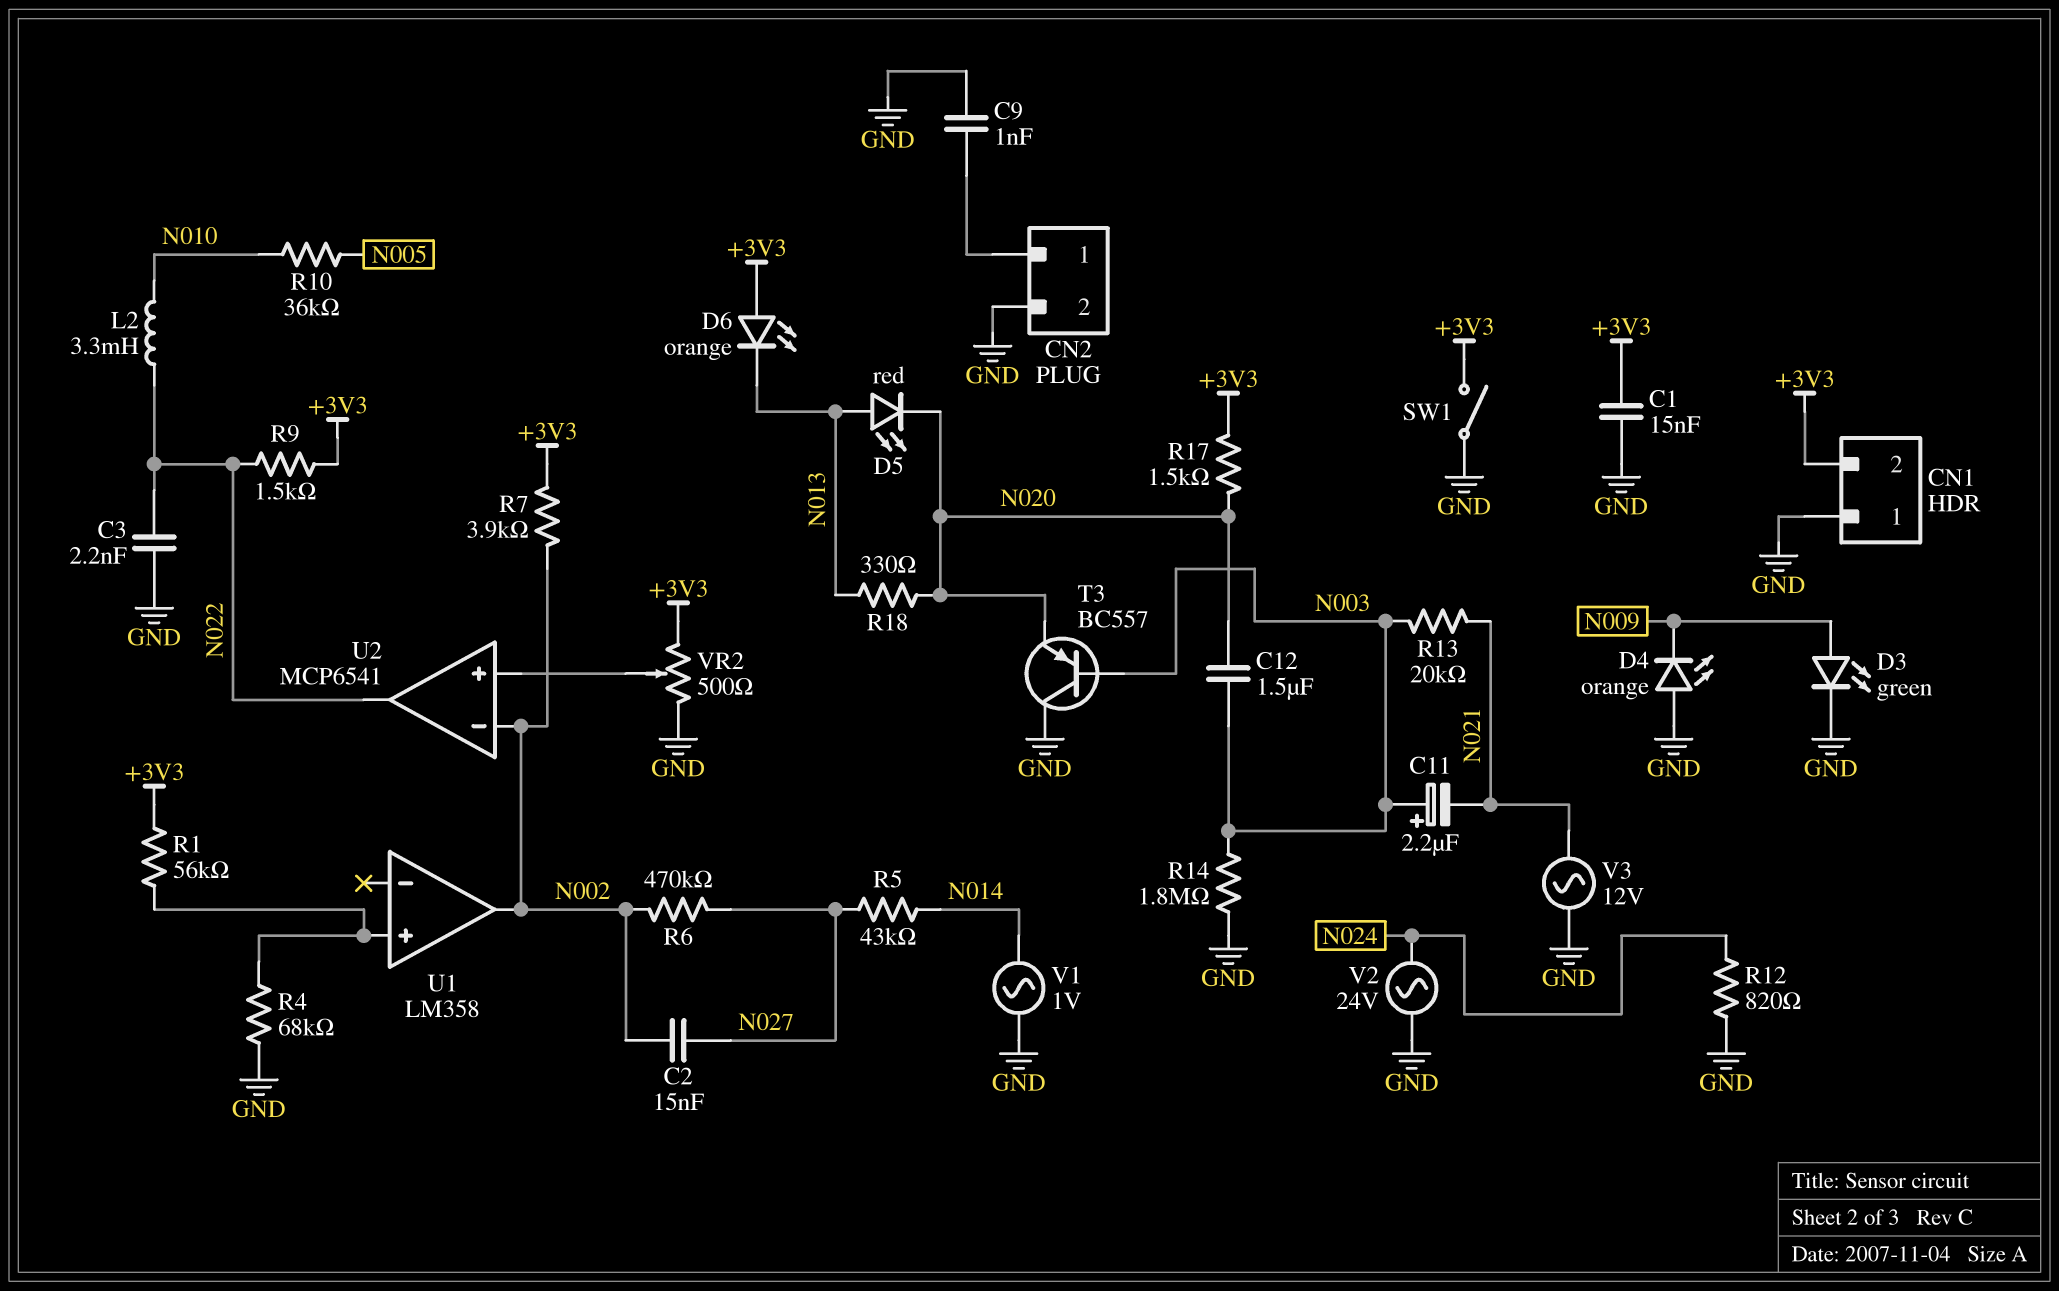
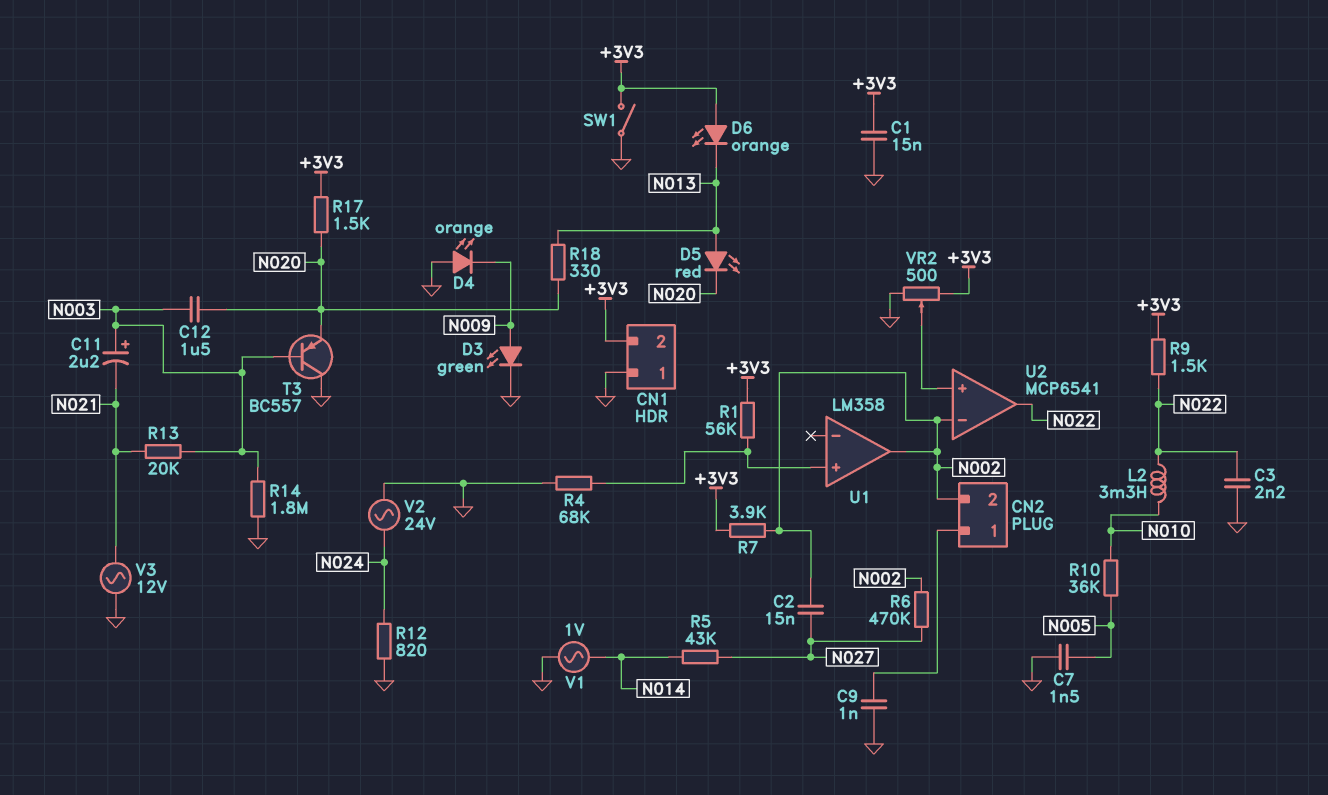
C7: none -> 1.5nF (GND, N005)
CN2 pin 2: GND -> N002

